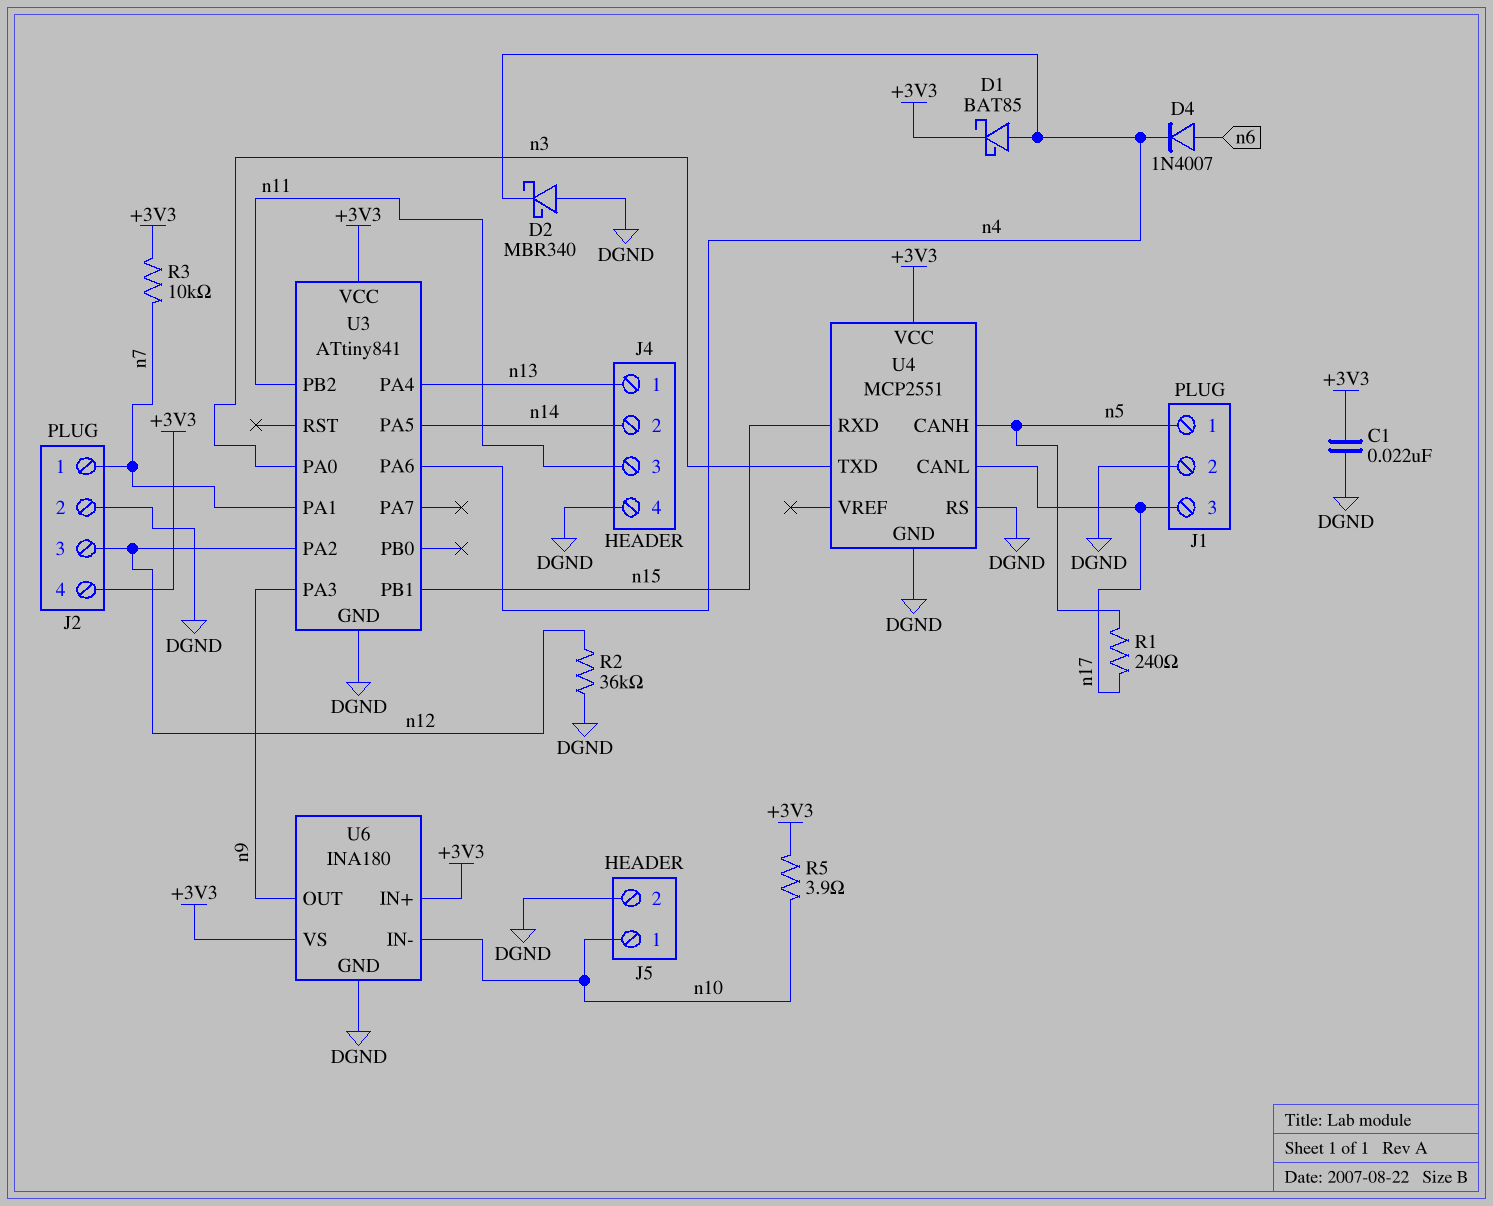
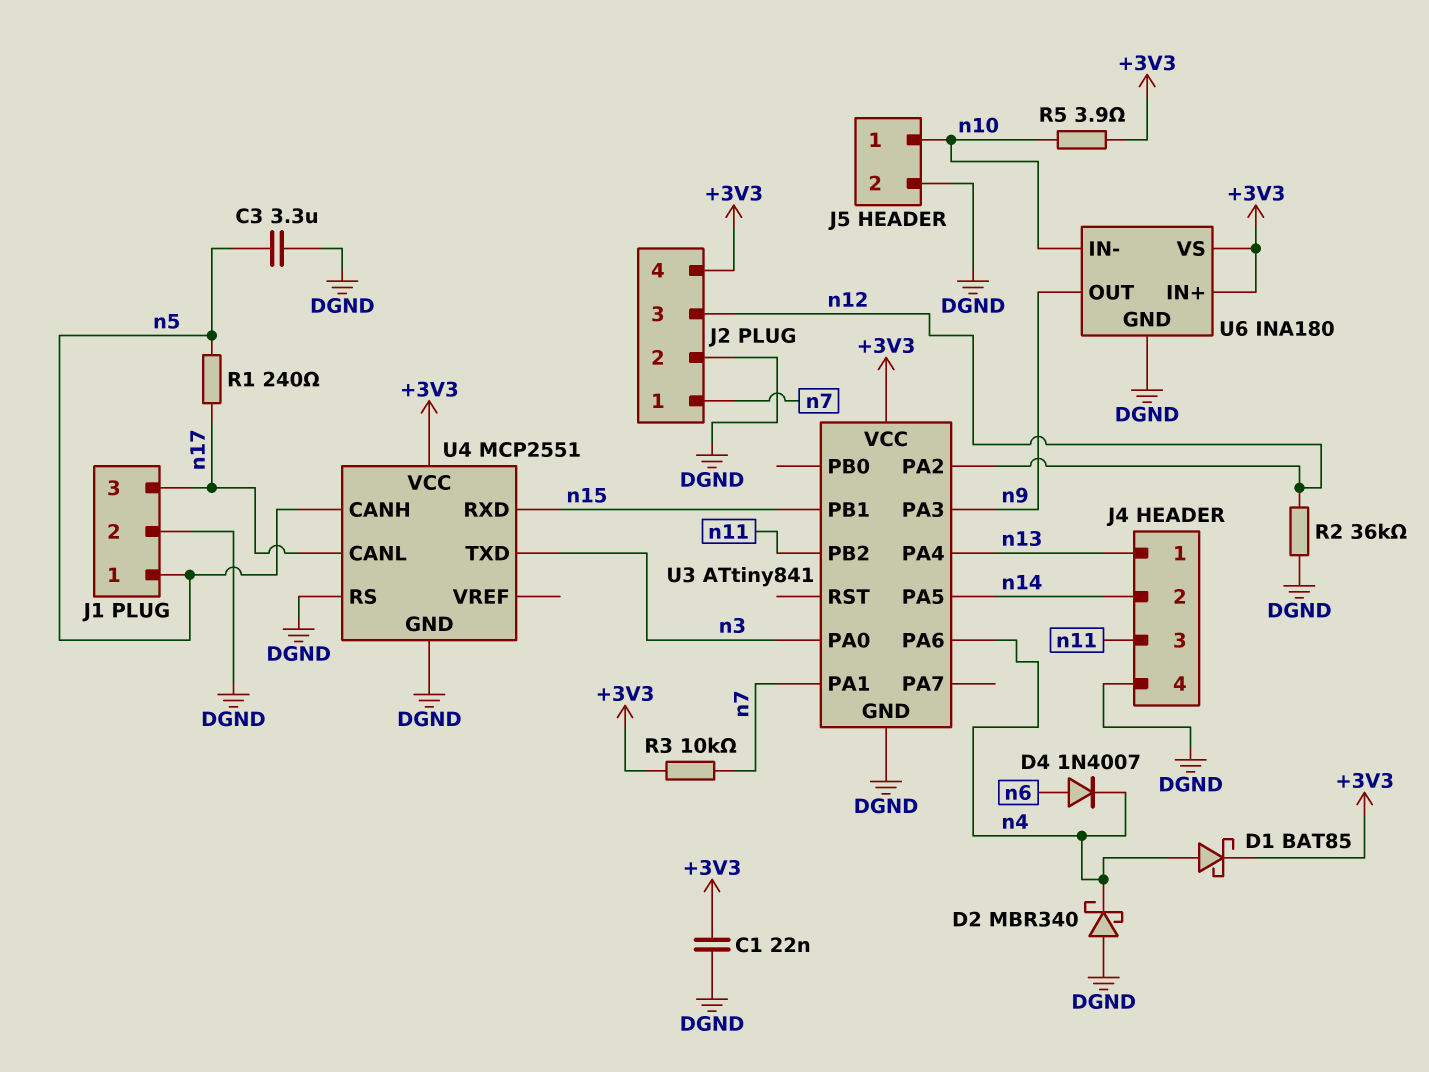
C3: none -> 3.3uF (DGND, n5)

